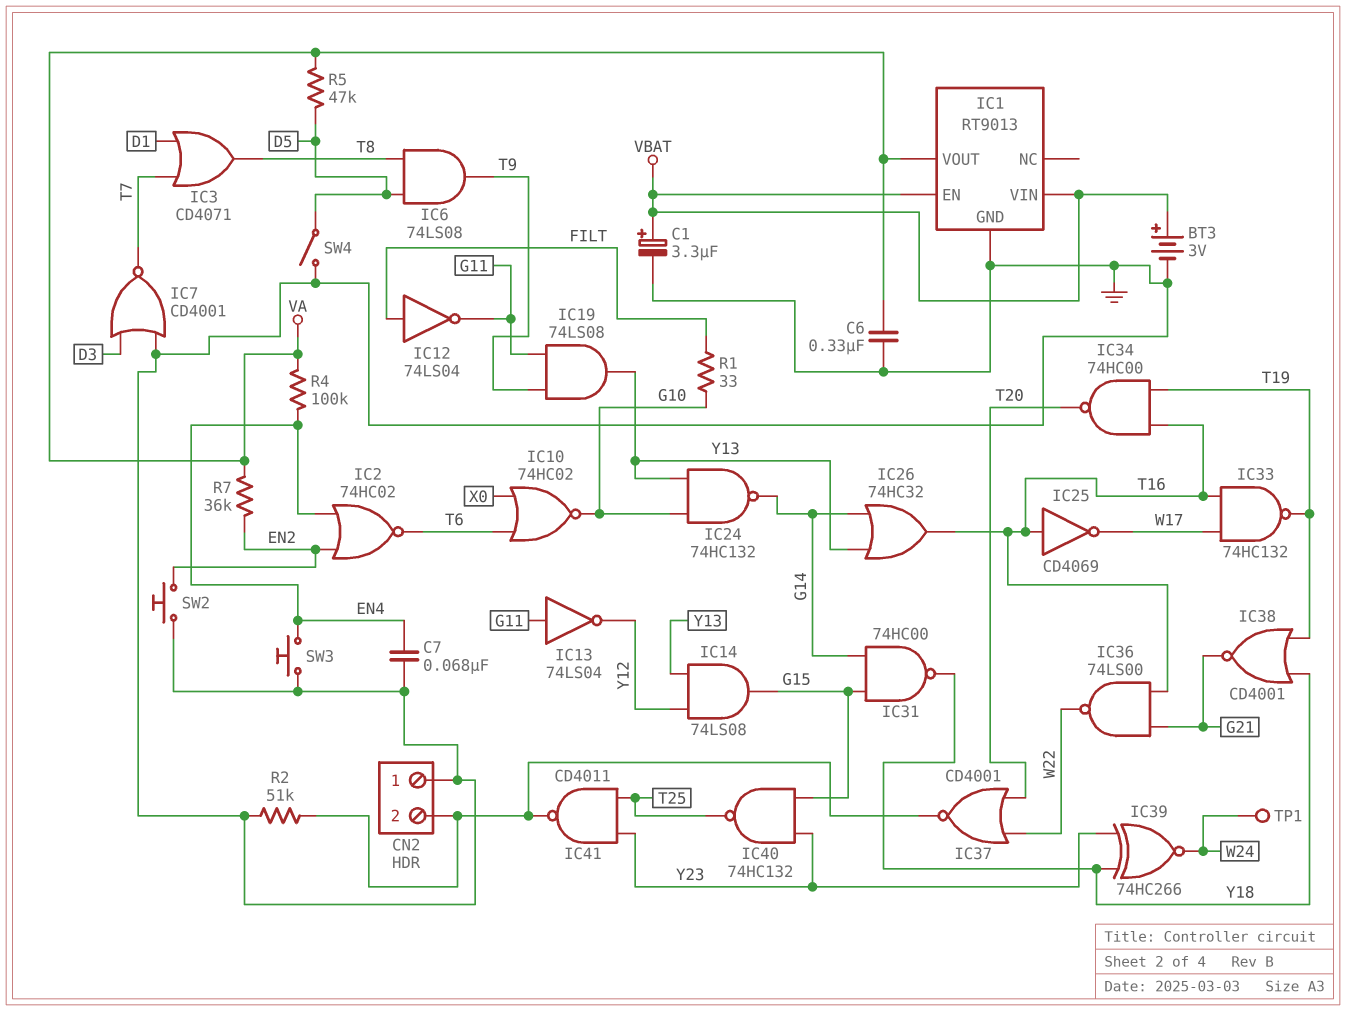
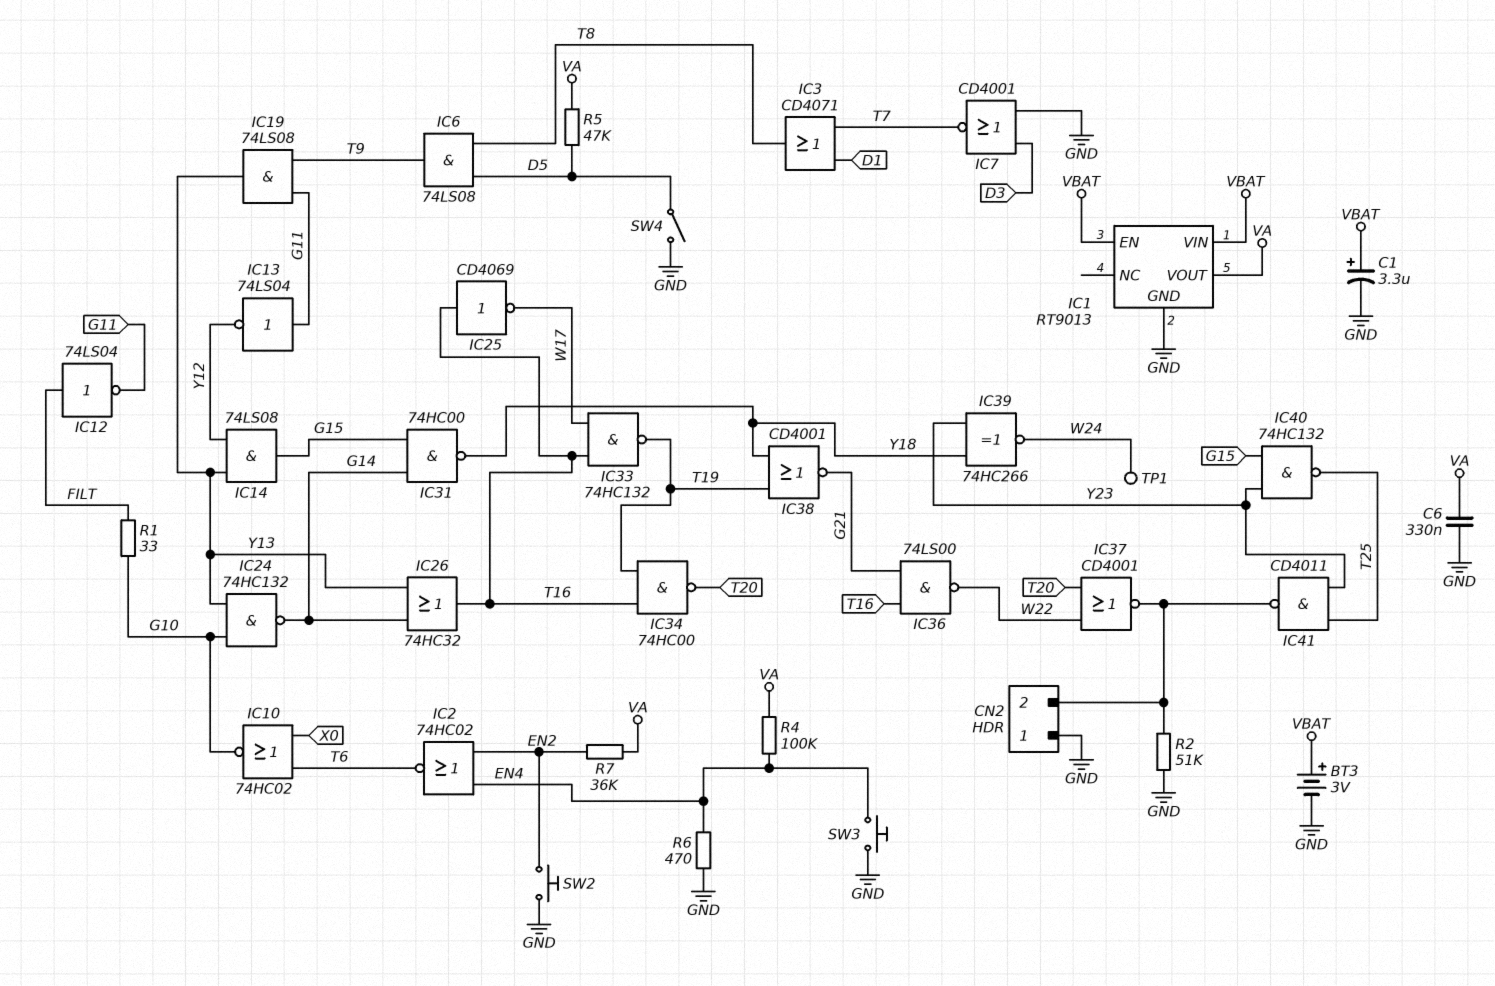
C7: 68nF (EN4, GND) -> none
R6: none -> 470 (EN4, GND)

